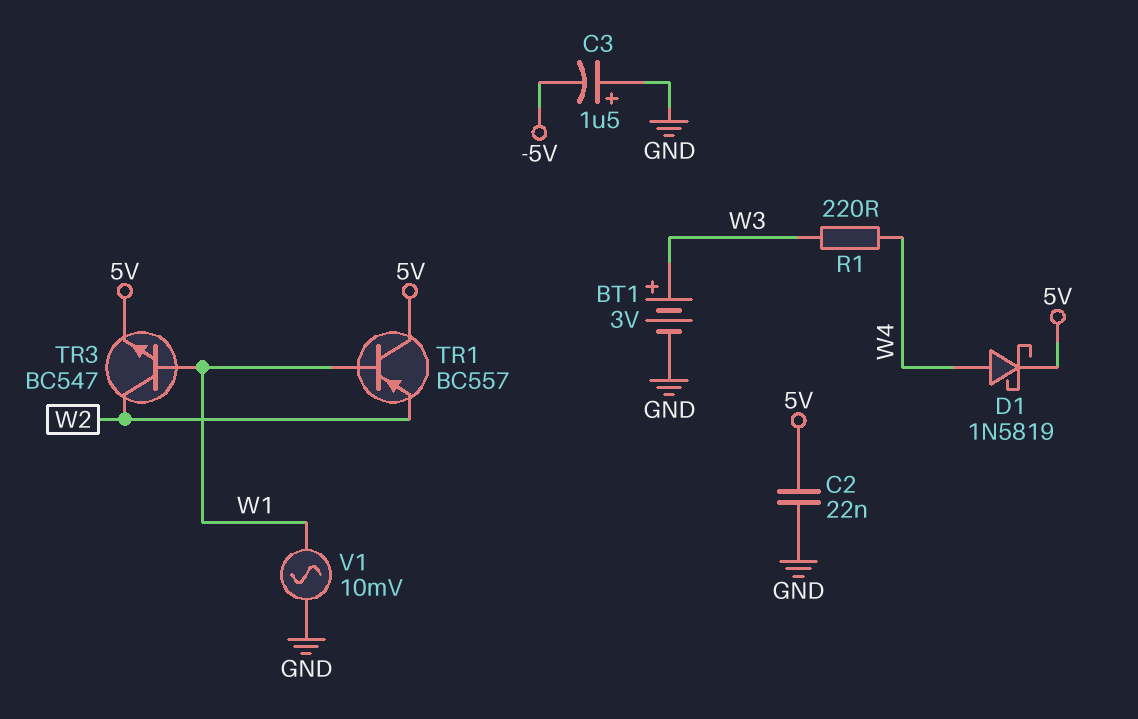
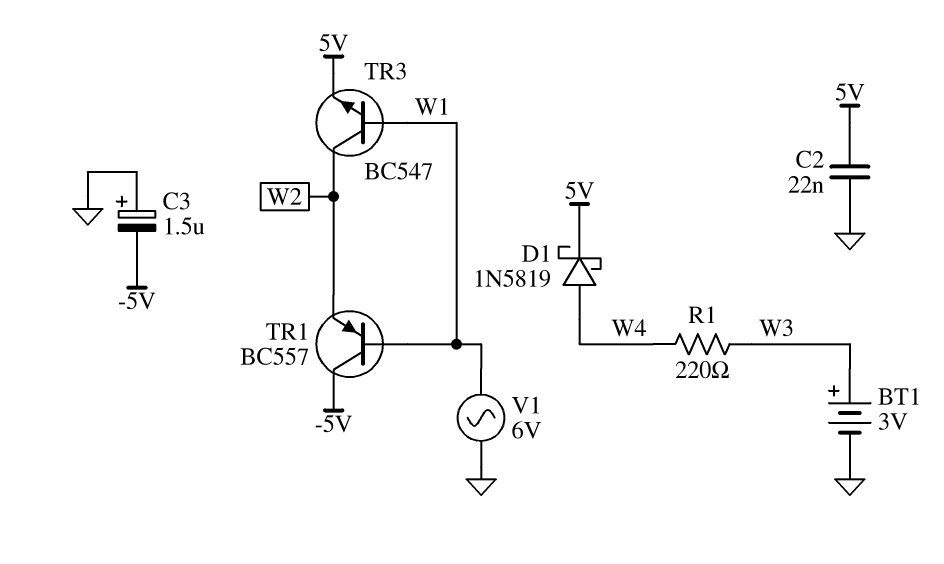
TR1: PNP BC557 (B W1, C 5V, E W2) -> PNP BC557 (B W1, C -5V, E W2)
V1: AC 10mV (GND, W1) -> AC 6V (GND, W1)

